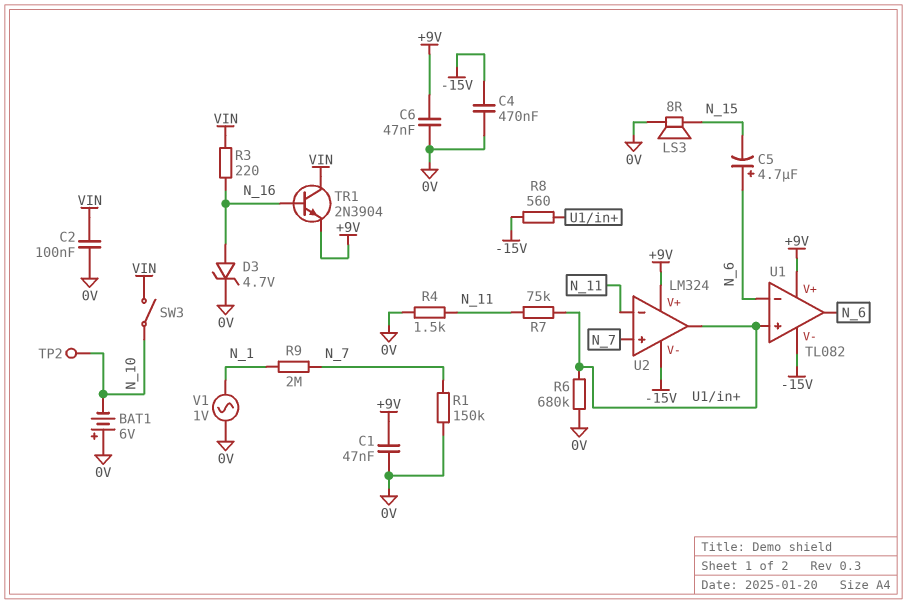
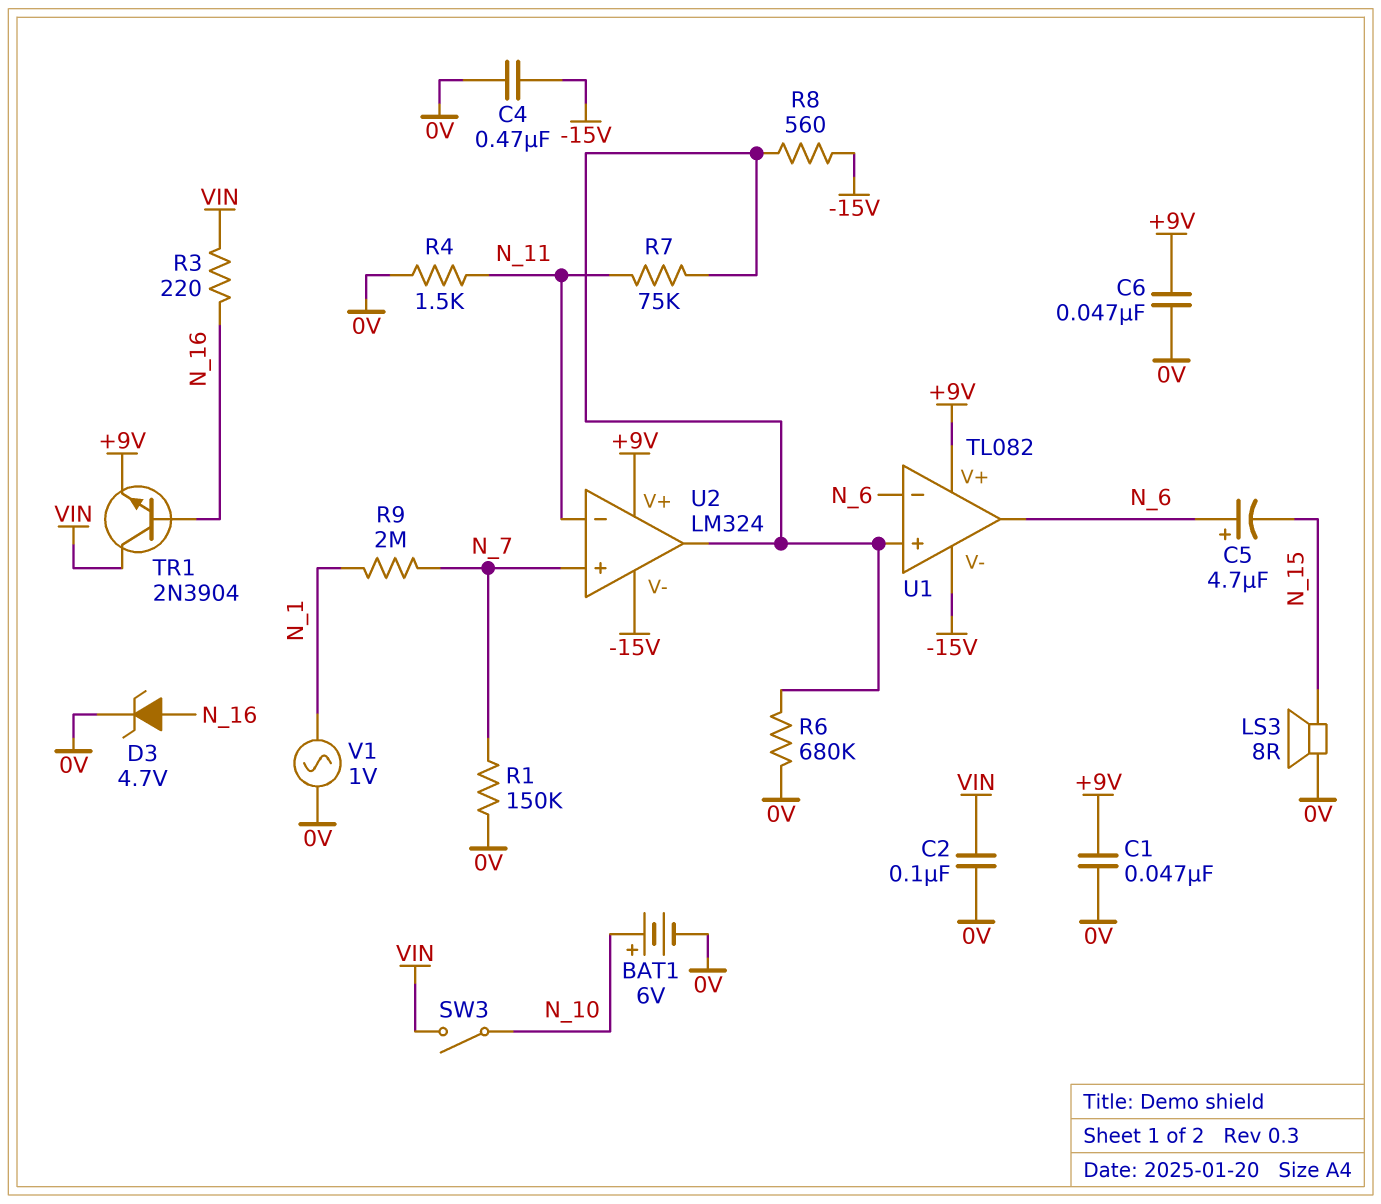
BAT1: 6V (plus 0V, minus N_10) -> 6V (plus N_10, minus 0V)
TP2: test point (N_10) -> none

